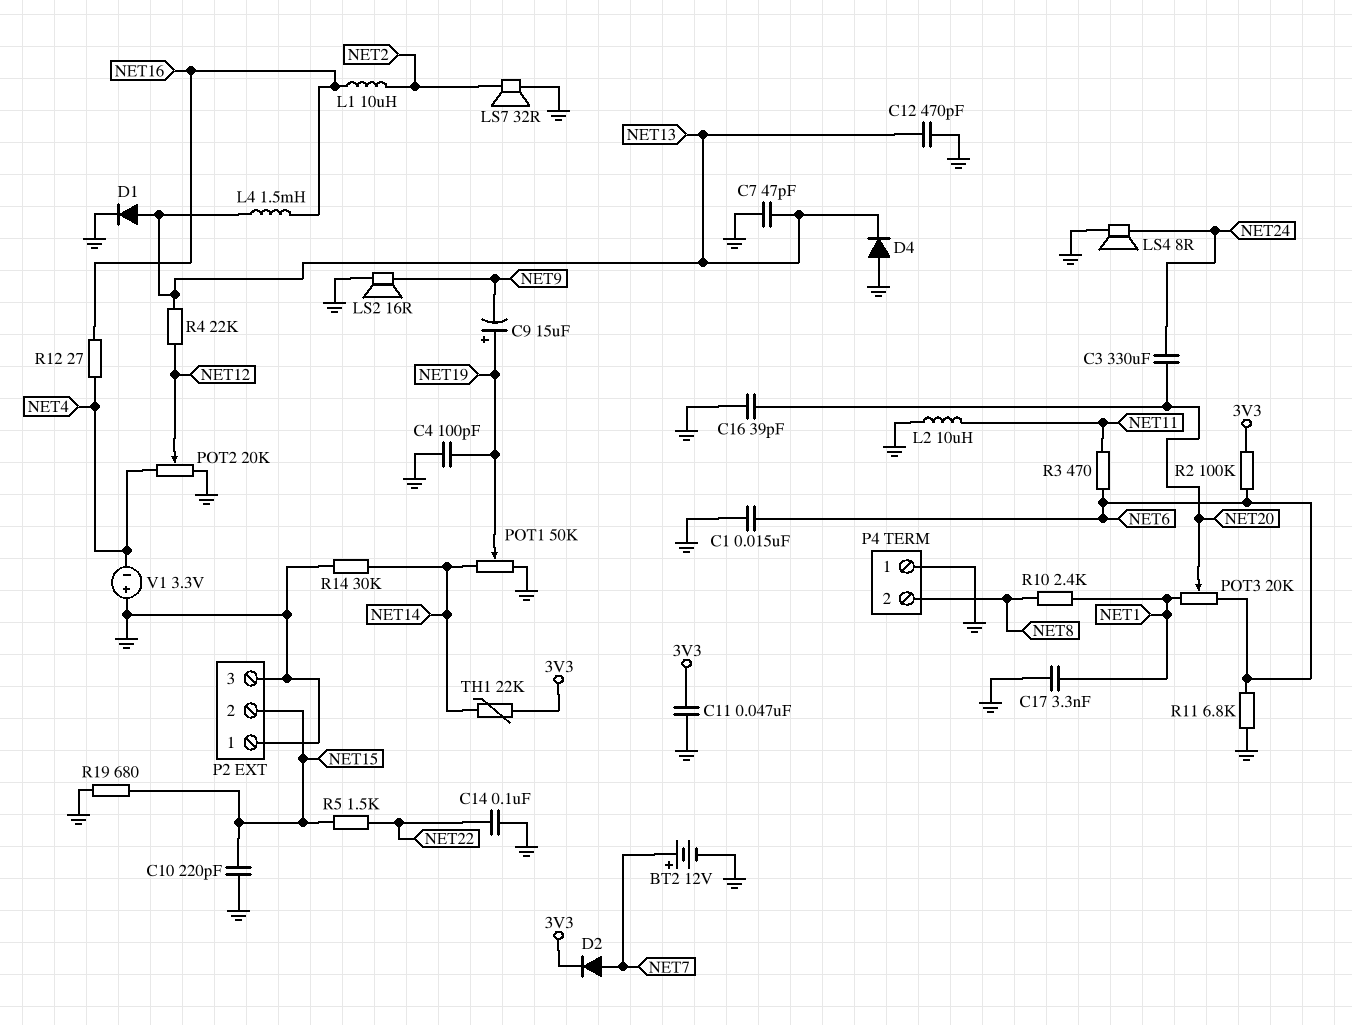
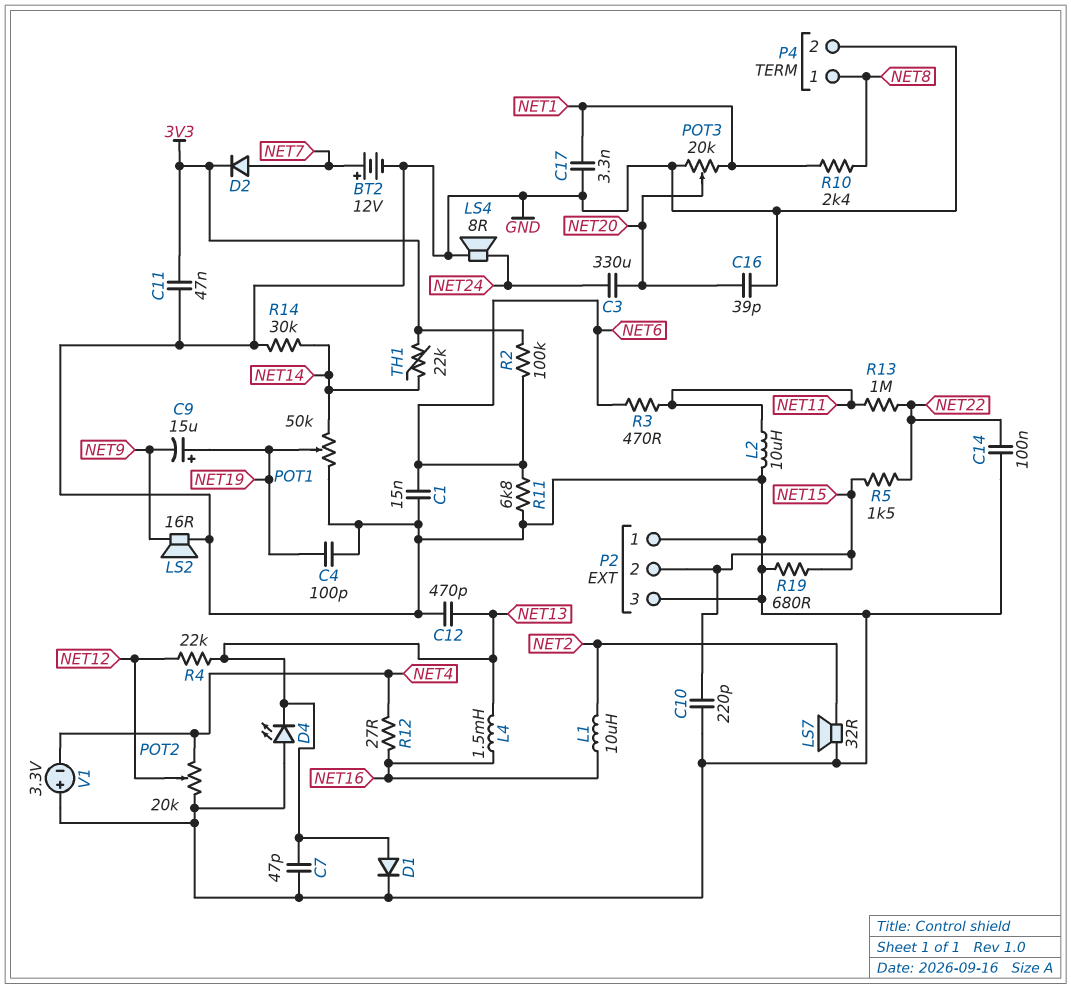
D4: diode (A GND, K NET13) -> LED (A GND, K NET13)
P4 pin 1: GND -> NET8
P4 pin 2: NET8 -> GND
POT3: 20k (NET1, NET6, wiper NET20) -> 20k (GND, NET1, wiper NET20)
R13: none -> 1M (NET11, NET22)

